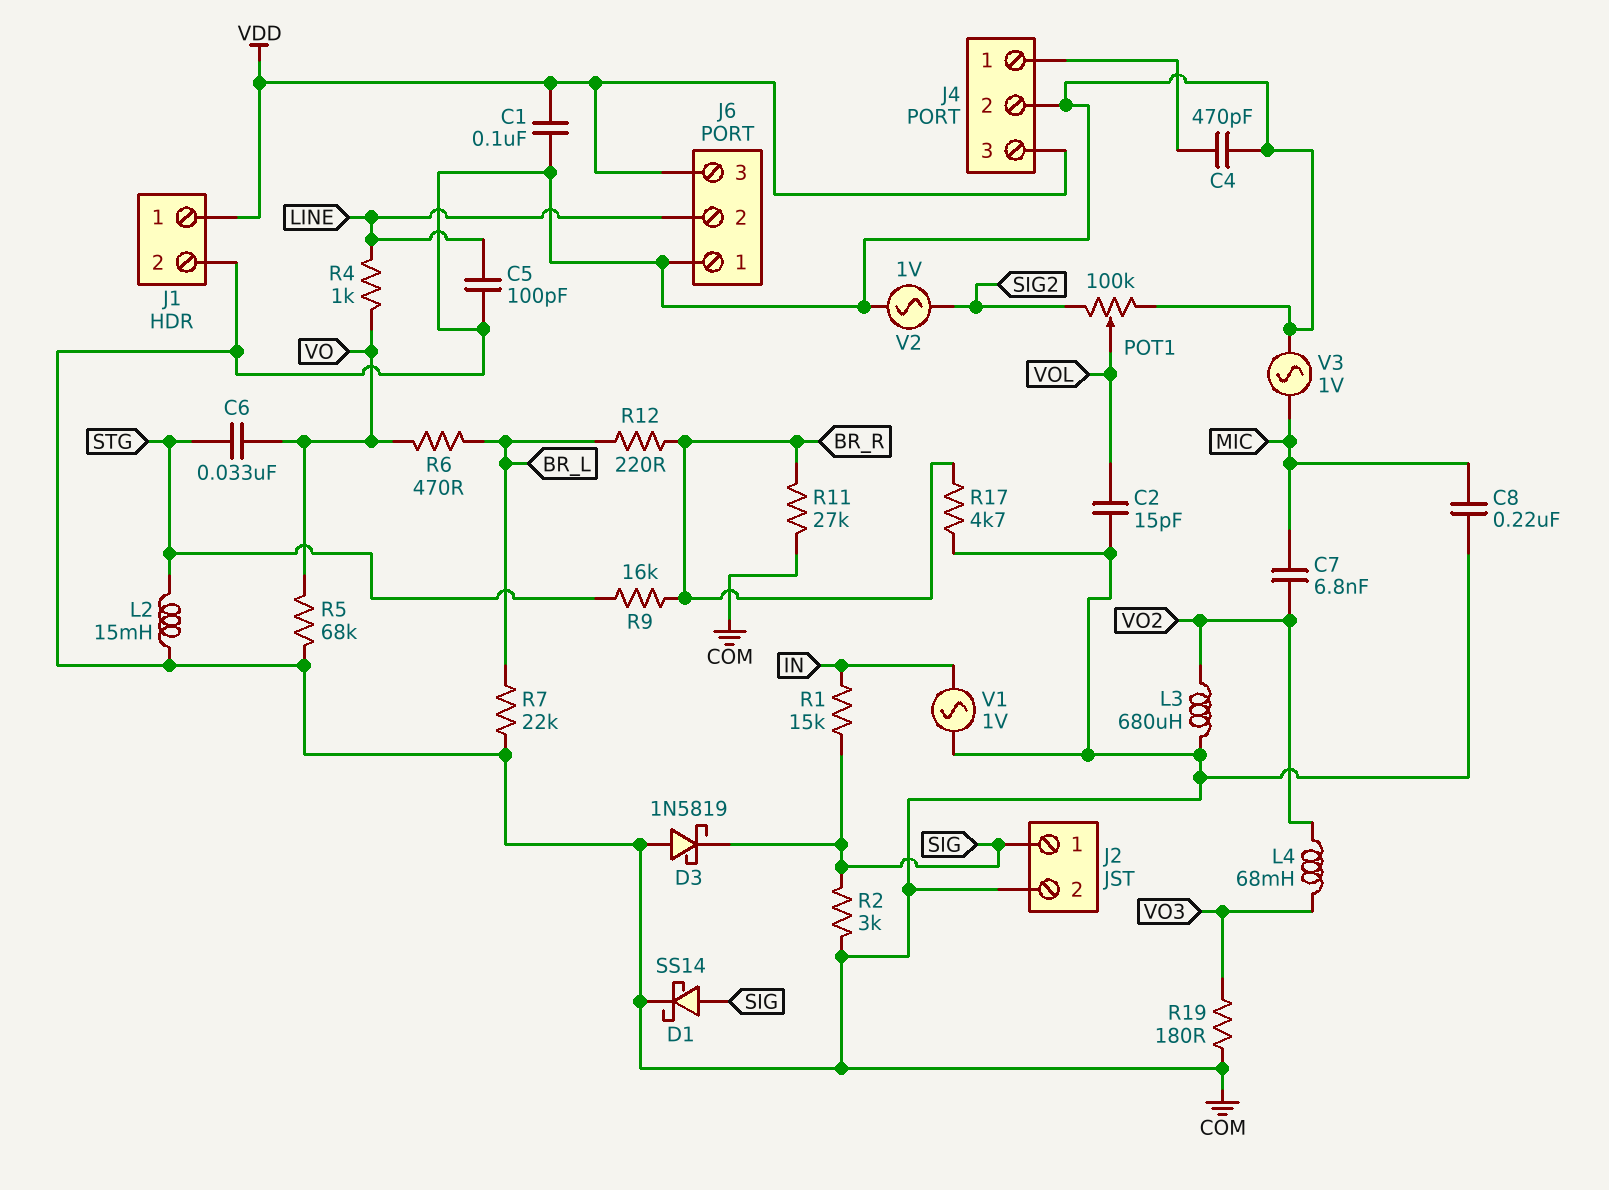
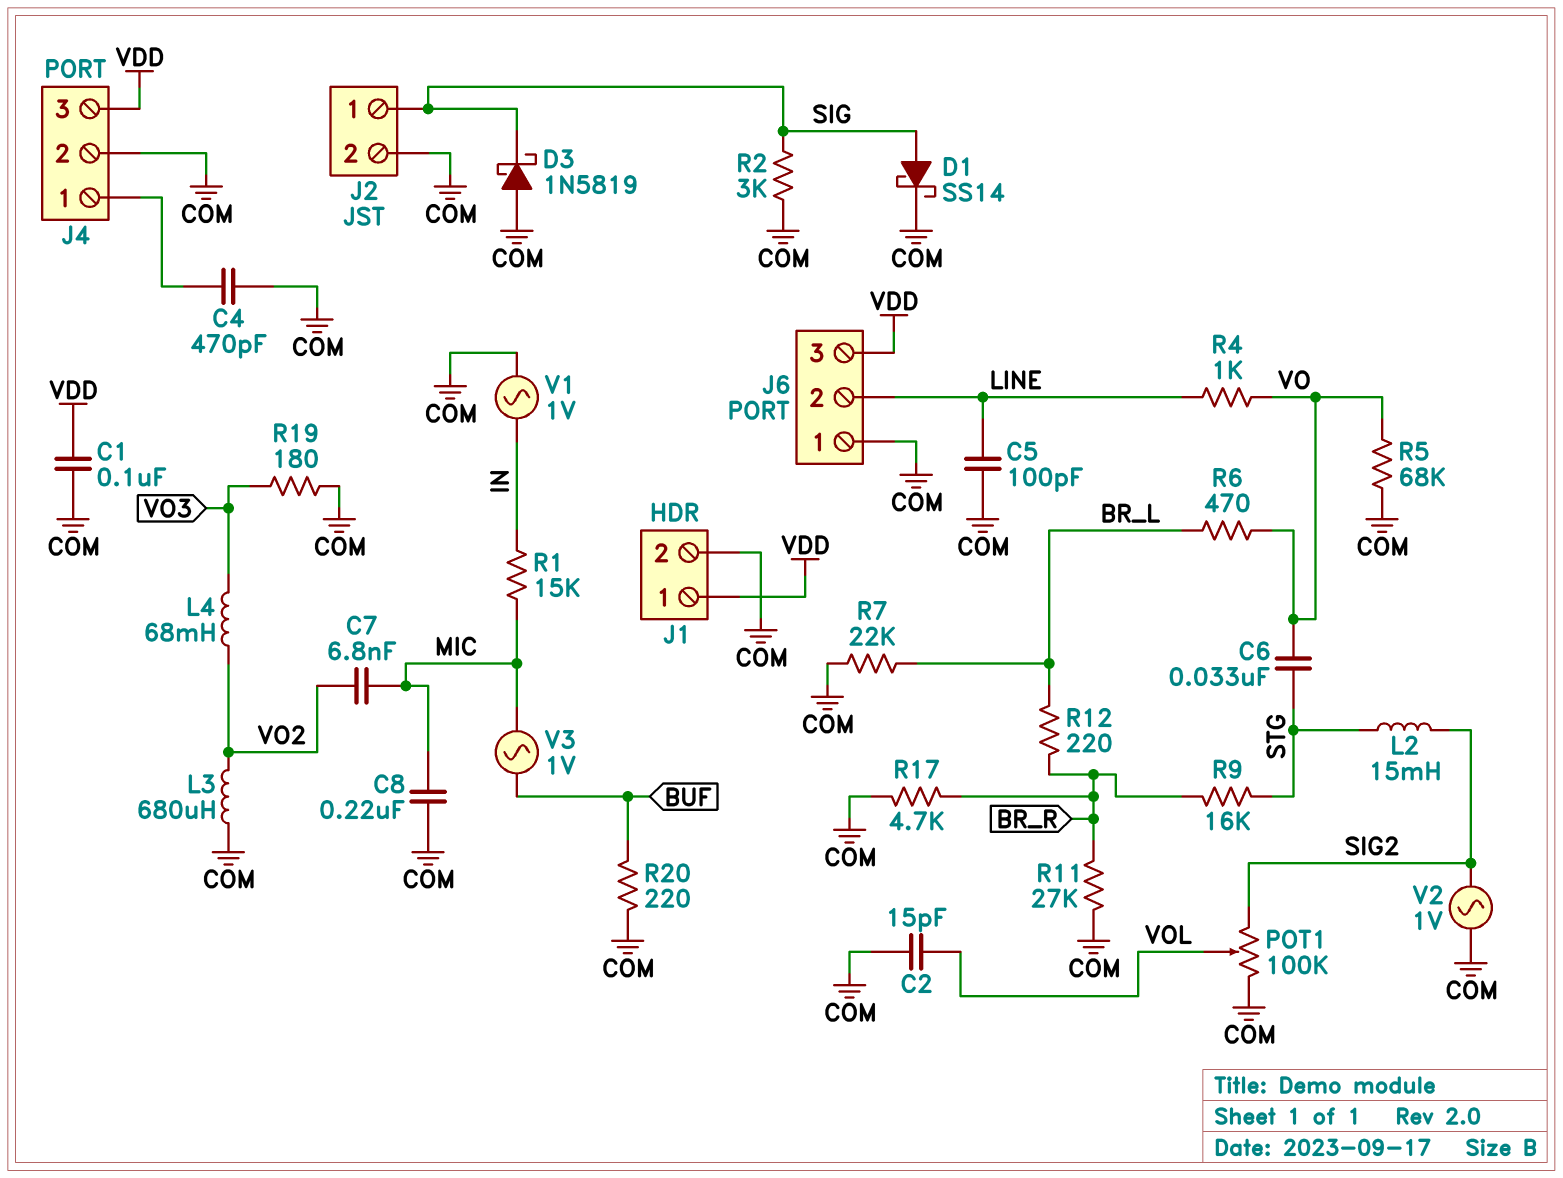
L2: 15mH (COM, STG) -> 15mH (SIG2, STG)
R1: 15k (IN, SIG) -> 15k (IN, MIC)
R20: none -> 220 (BUF, COM)
V3: AC 1V (COM, MIC) -> AC 1V (BUF, MIC)

